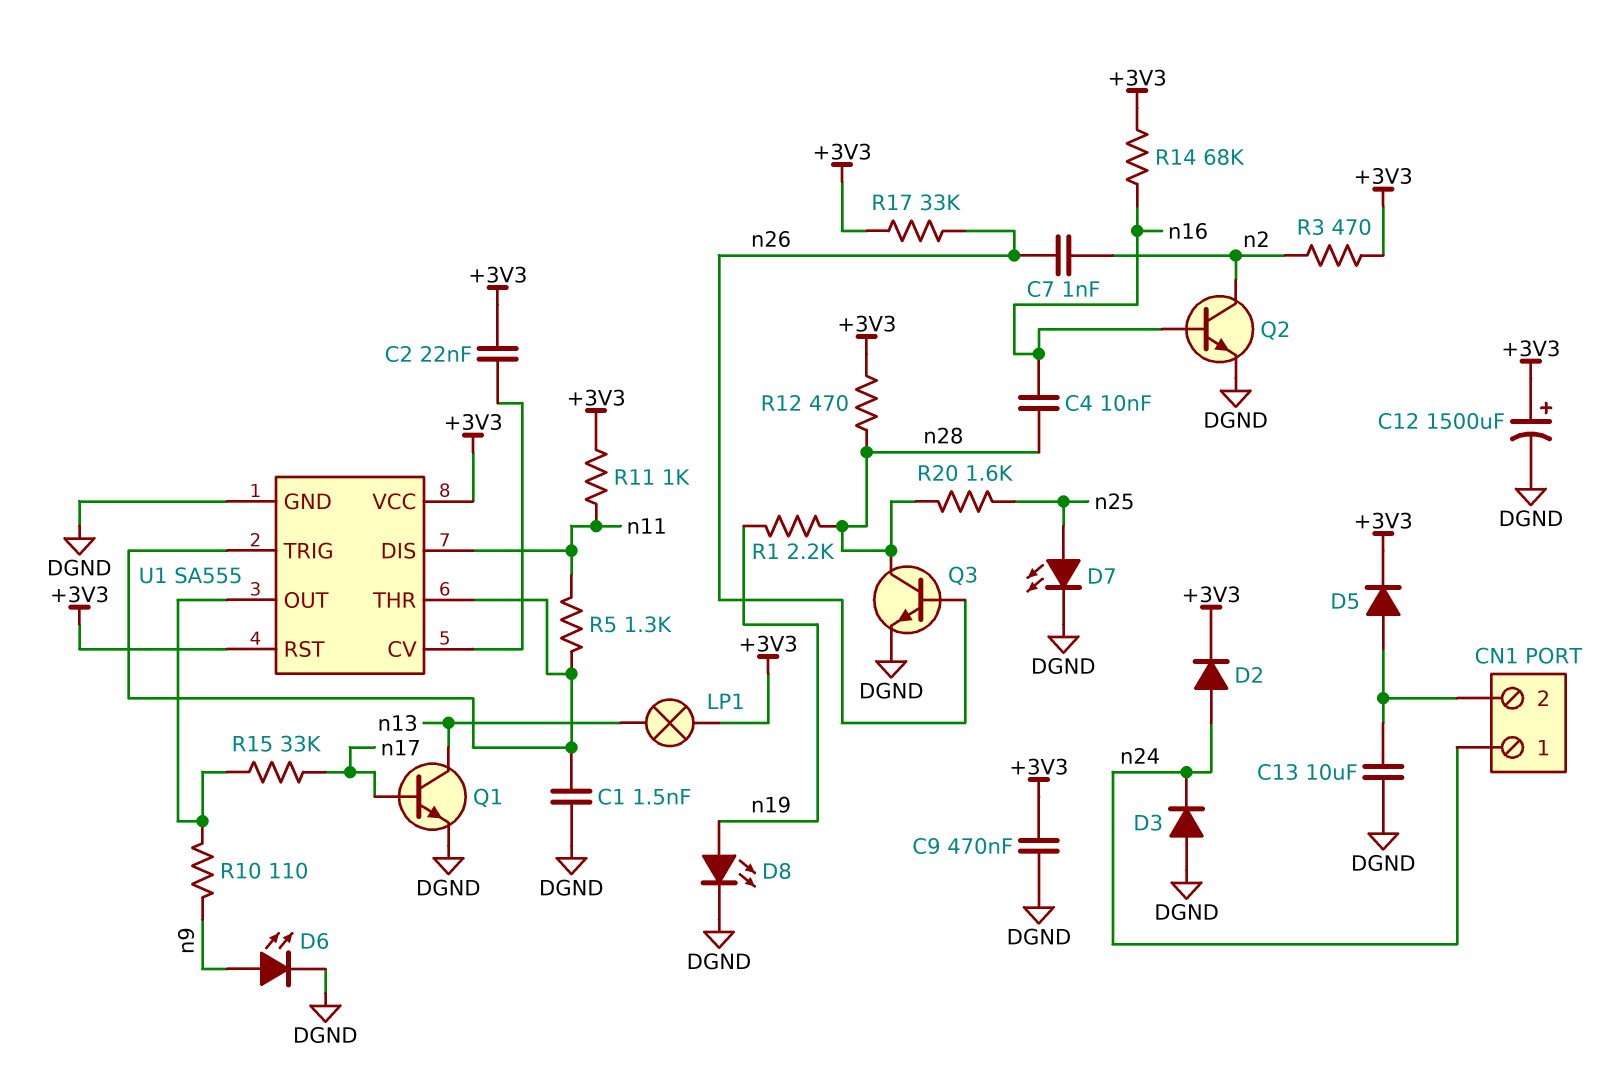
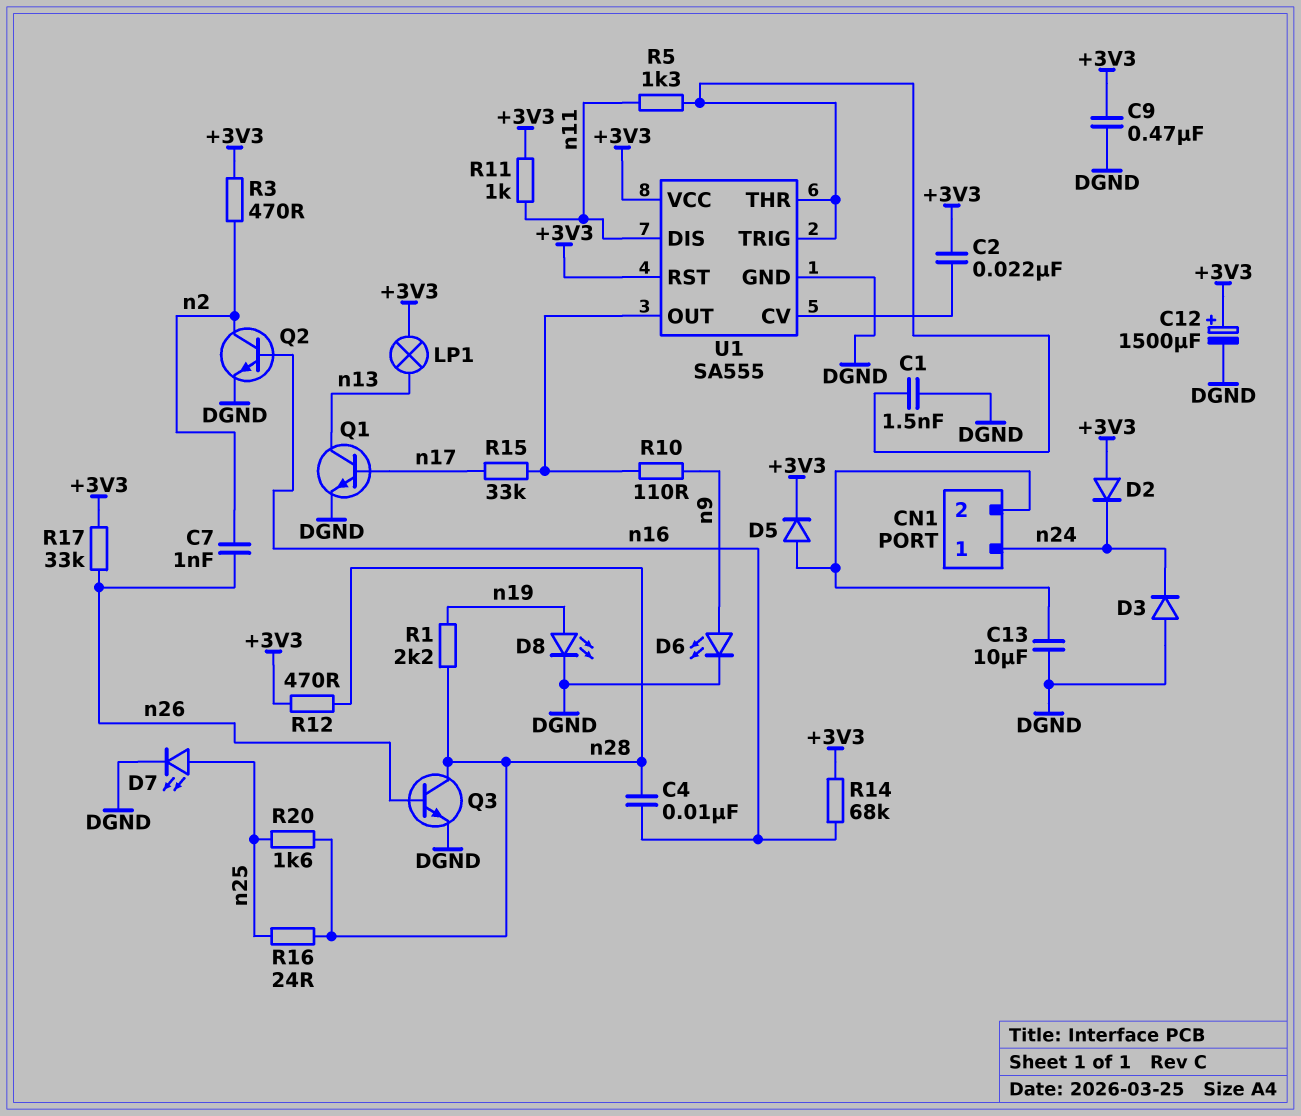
D2: diode (A n24, K +3V3) -> diode (A +3V3, K n24)
R16: none -> 24 (n25, n28)

